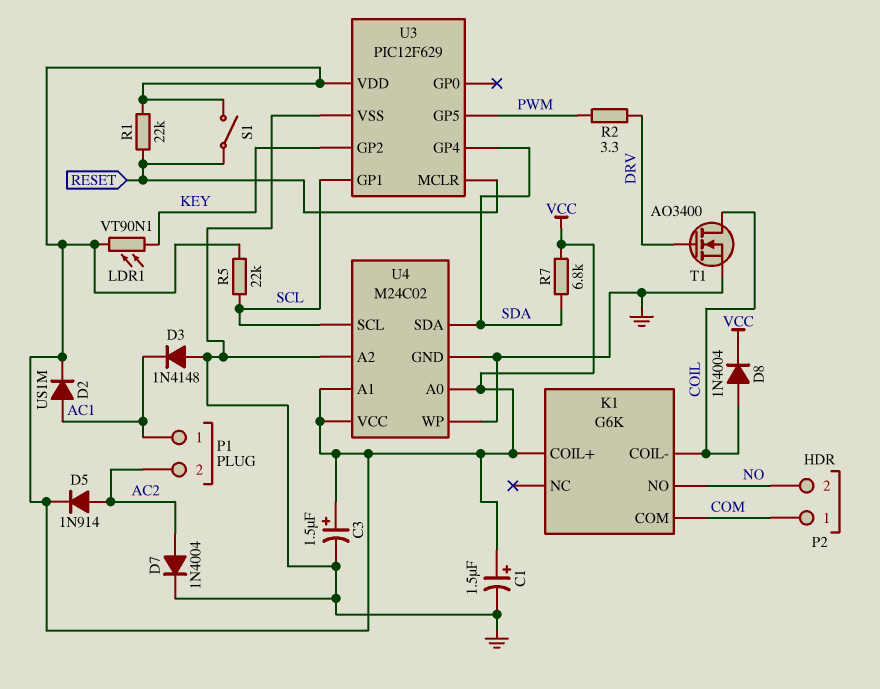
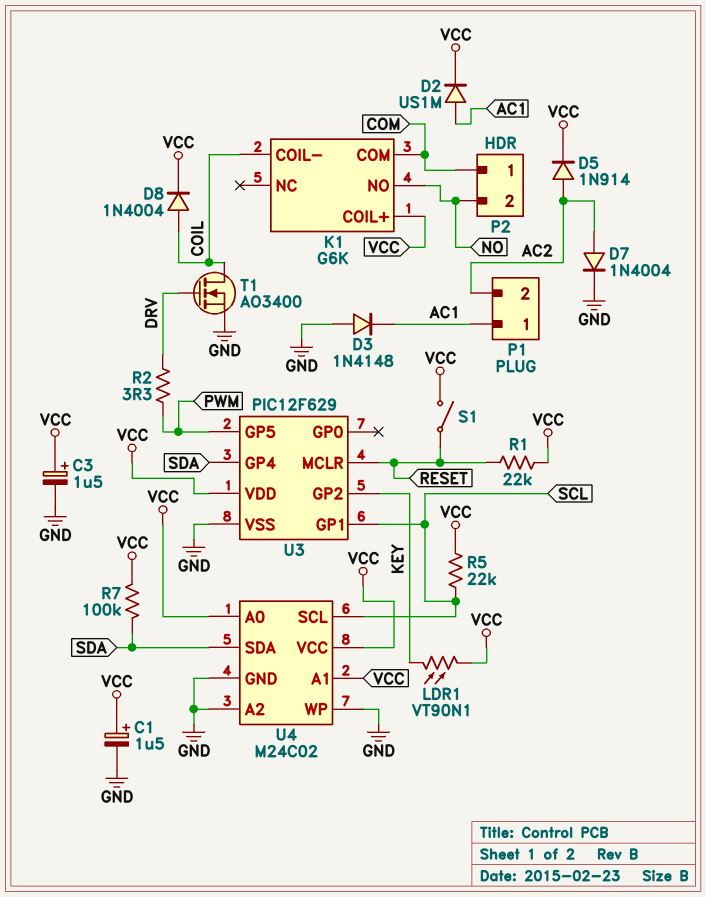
R7: 6.8k (SDA, VCC) -> 100k (SDA, VCC)

